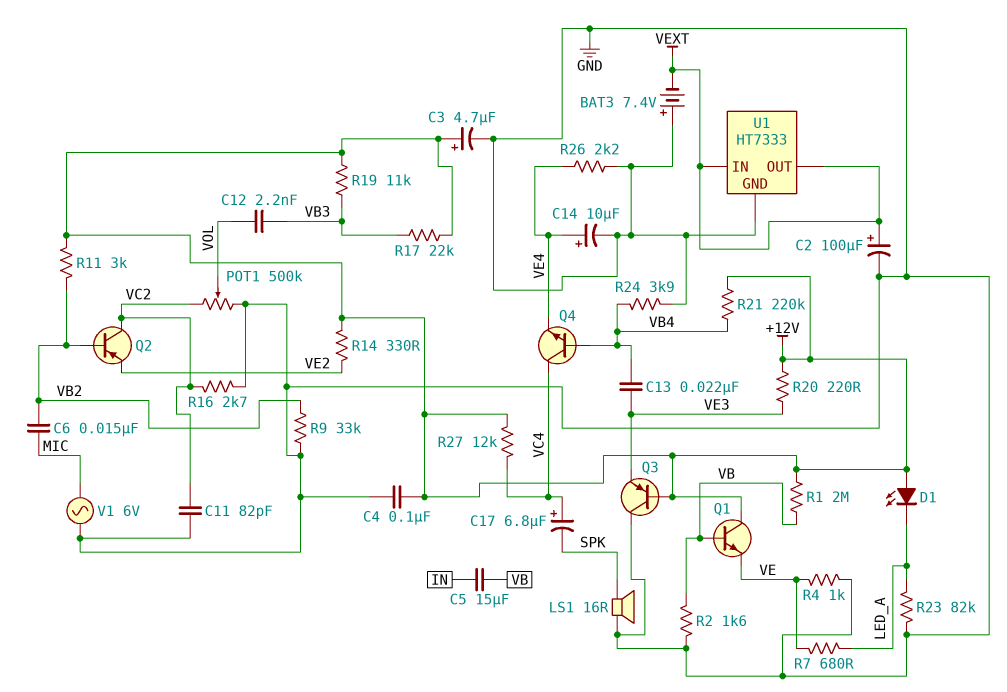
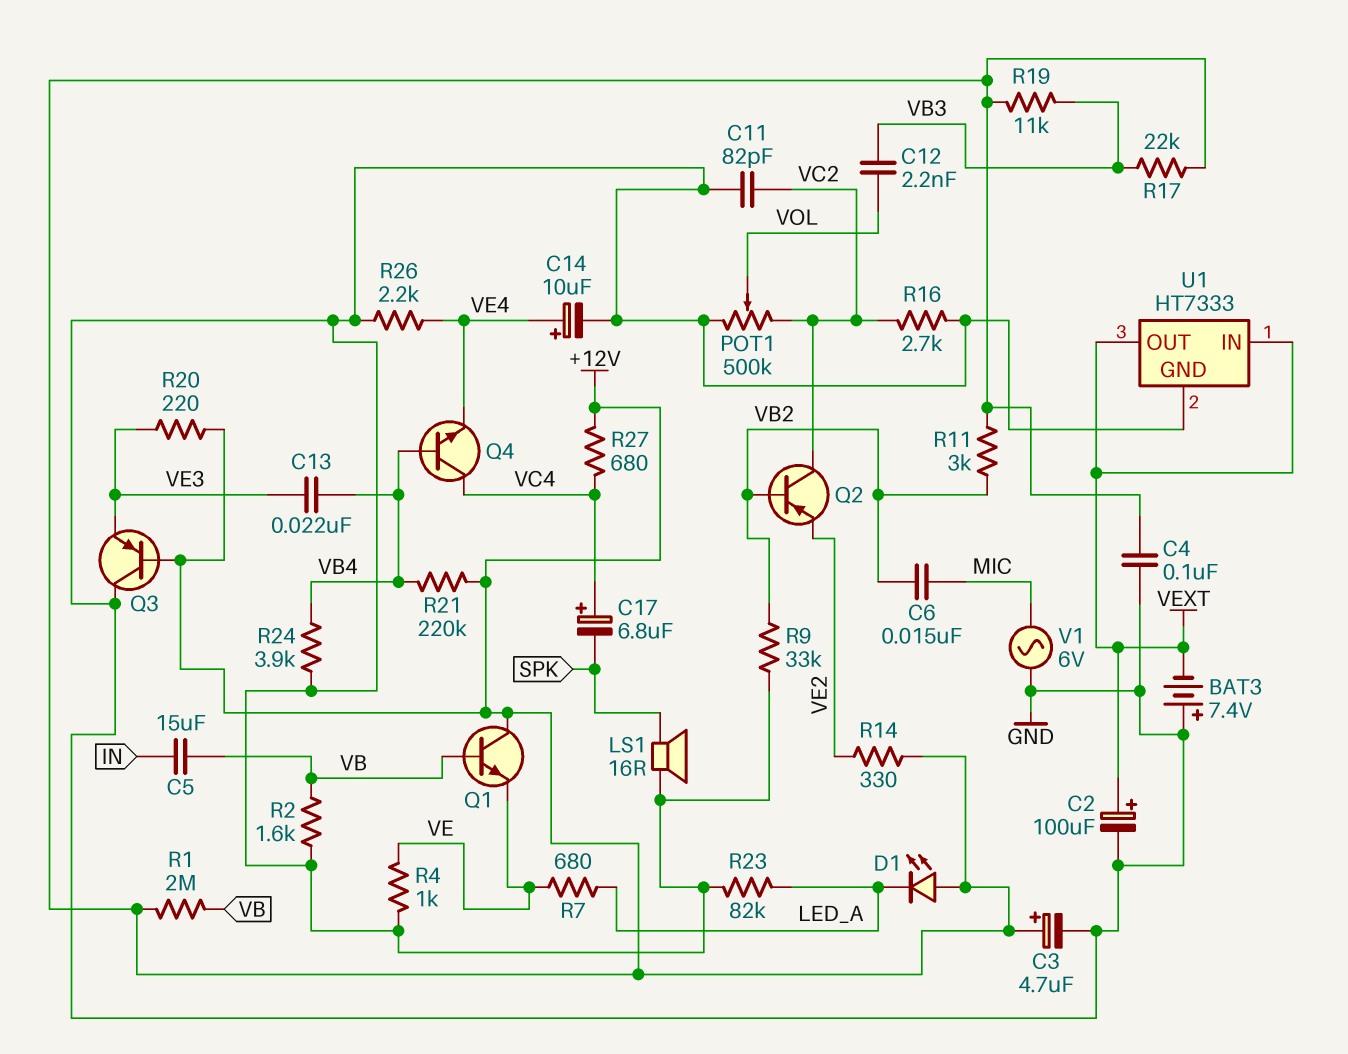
R27: 12k (+12V, VC4) -> 680 (+12V, VC4)

